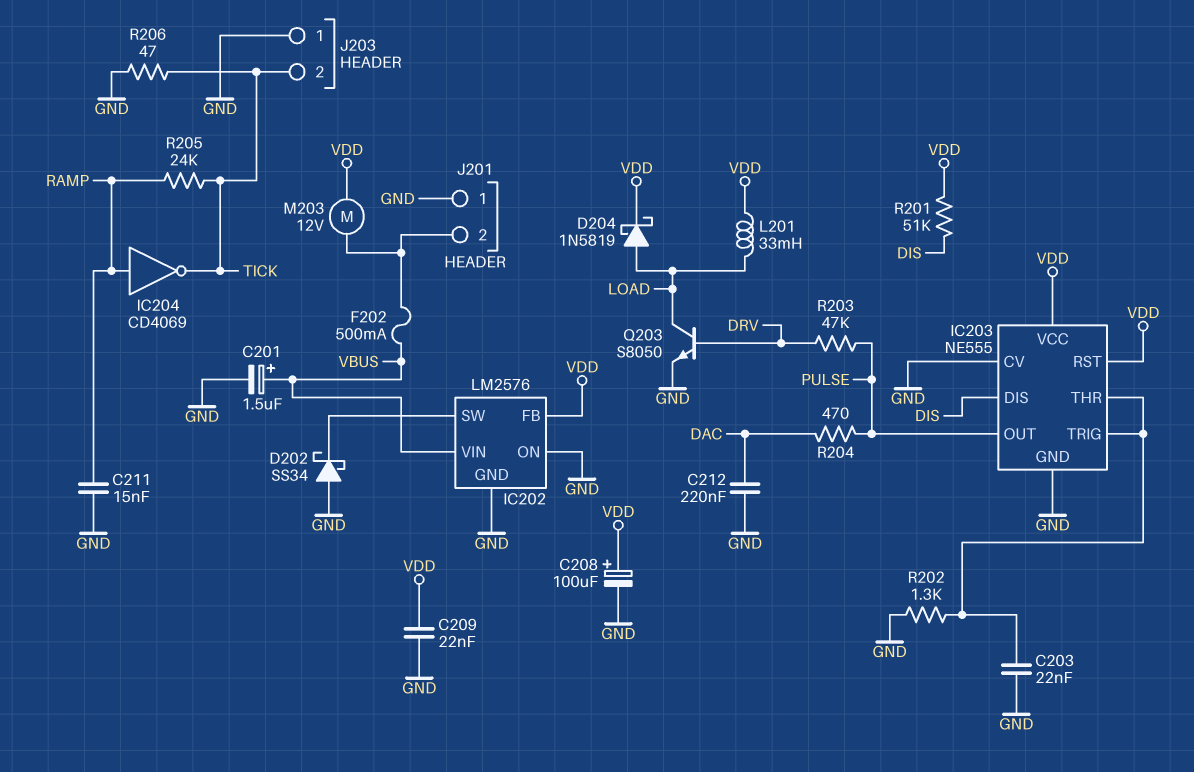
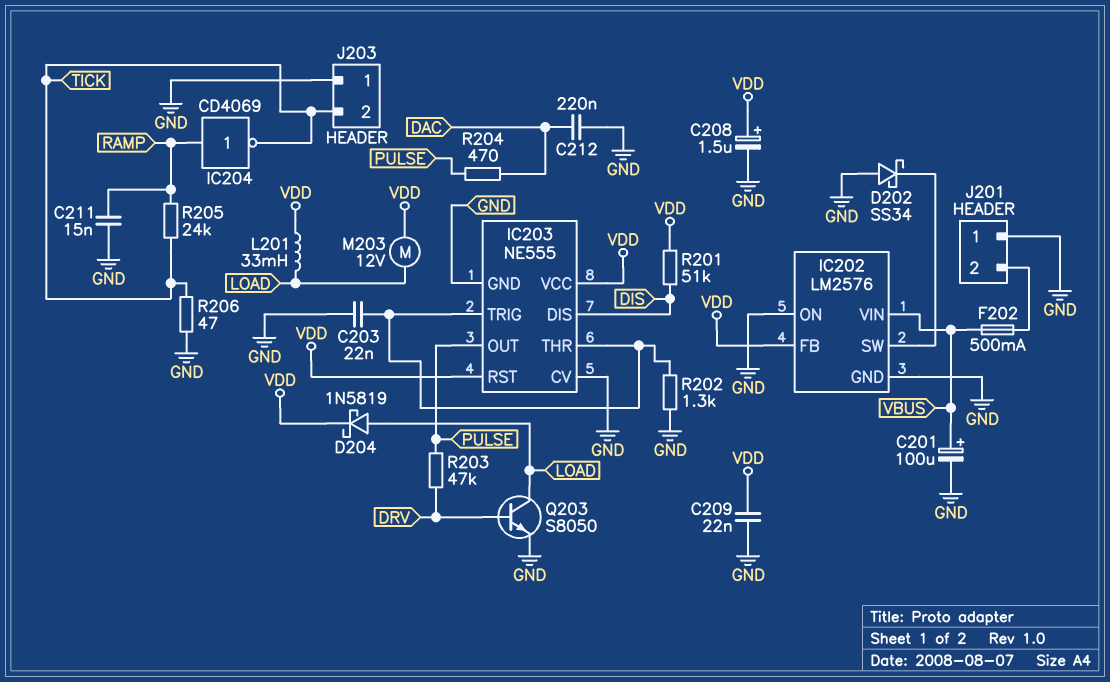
C201: 1.5uF (plus VBUS, minus GND) -> 100uF (plus VBUS, minus GND)
C208: 100uF (plus VDD, minus GND) -> 1.5uF (plus VDD, minus GND)
M203: motor 12V (J201/2, VDD) -> motor 12V (LOAD, VDD)

